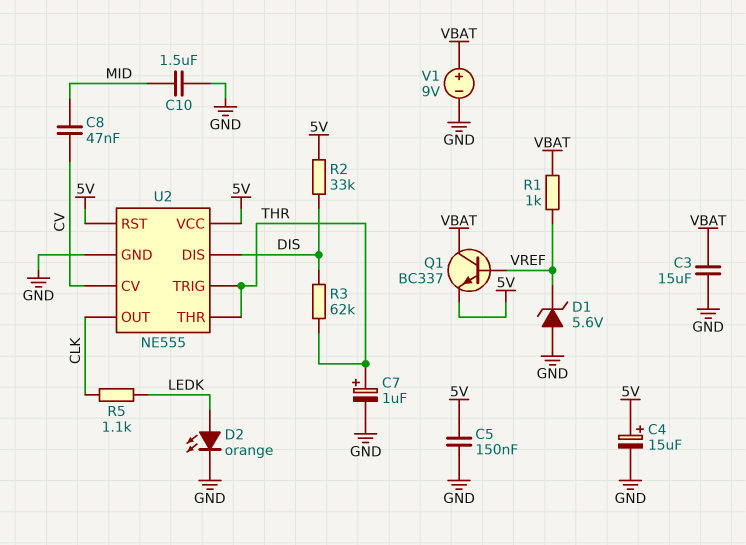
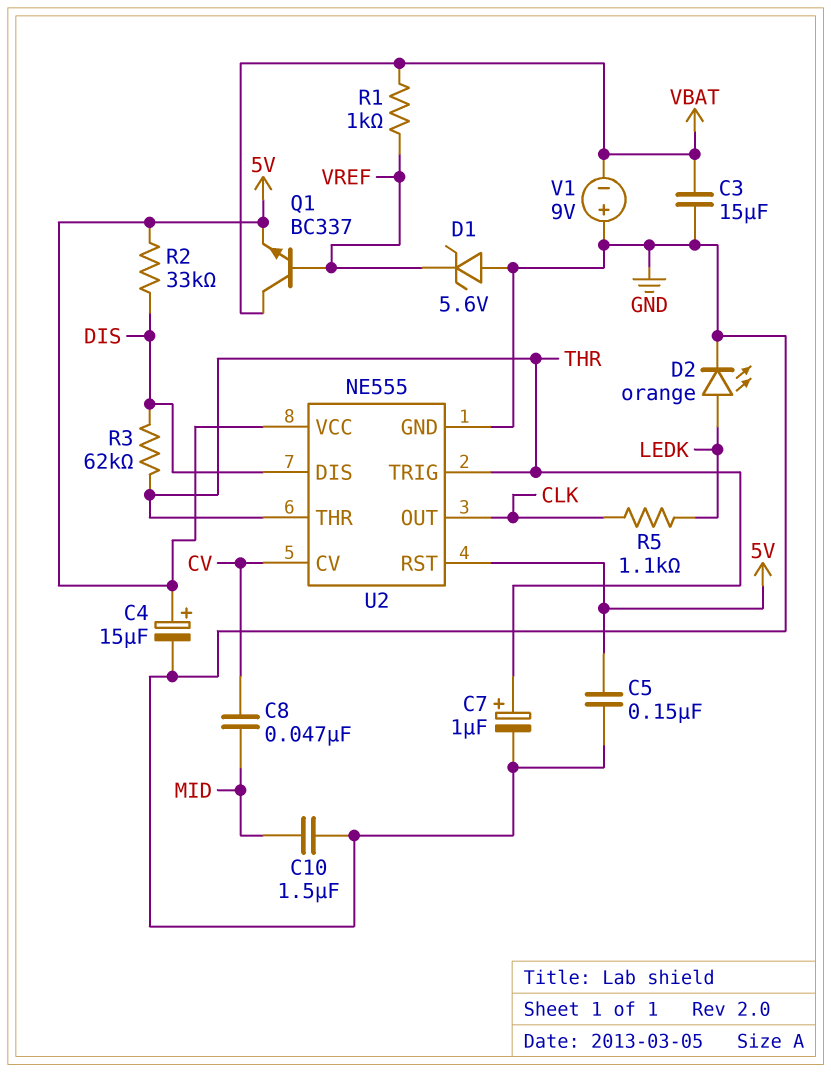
V1: 9V (plus VBAT, minus GND) -> 9V (plus GND, minus VBAT)

